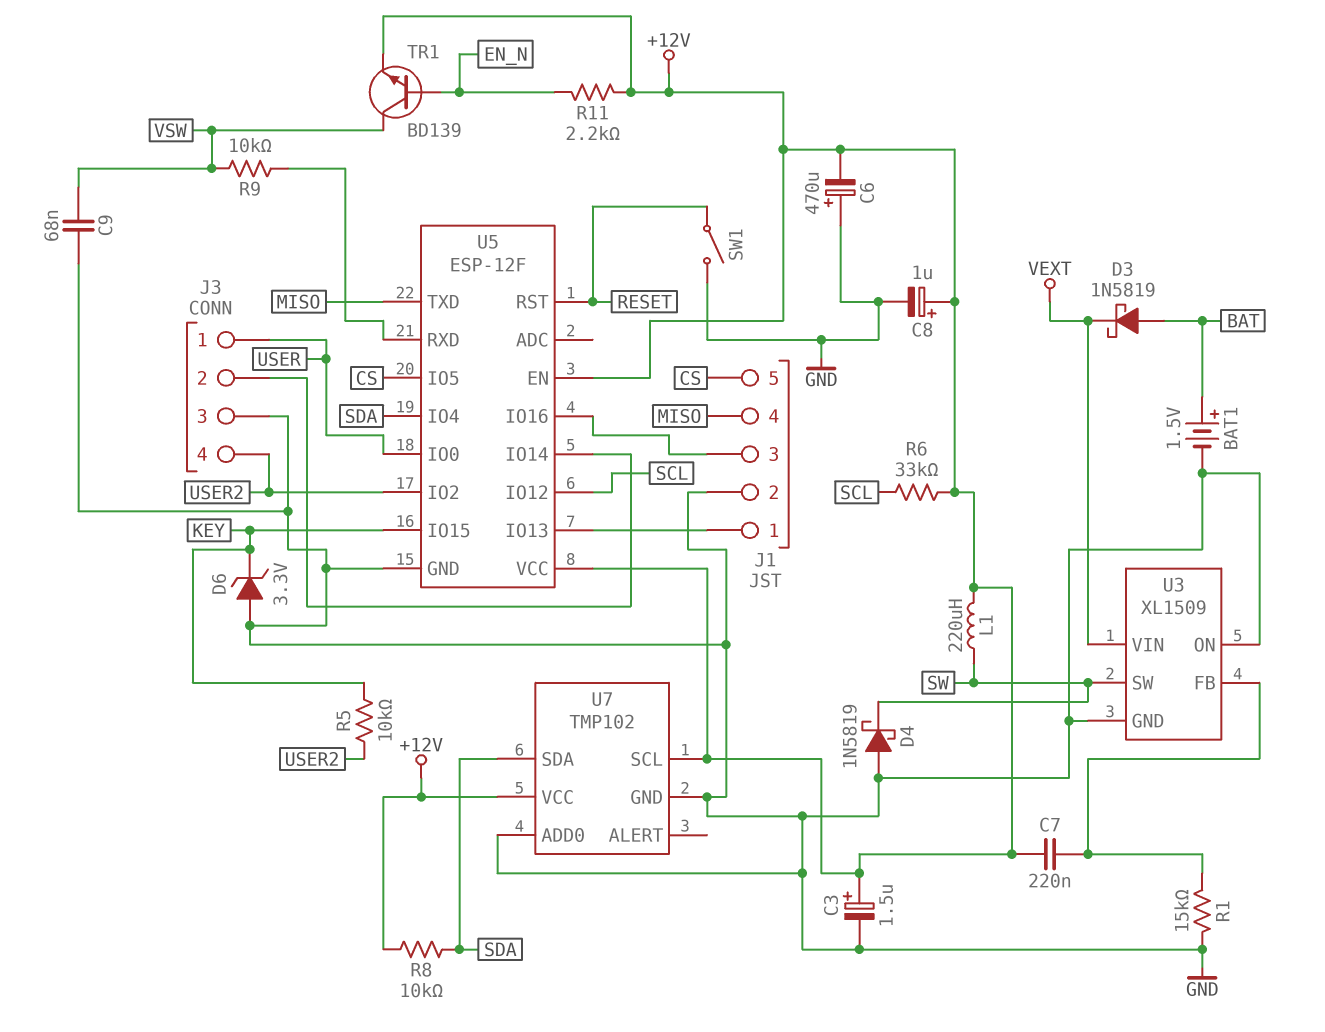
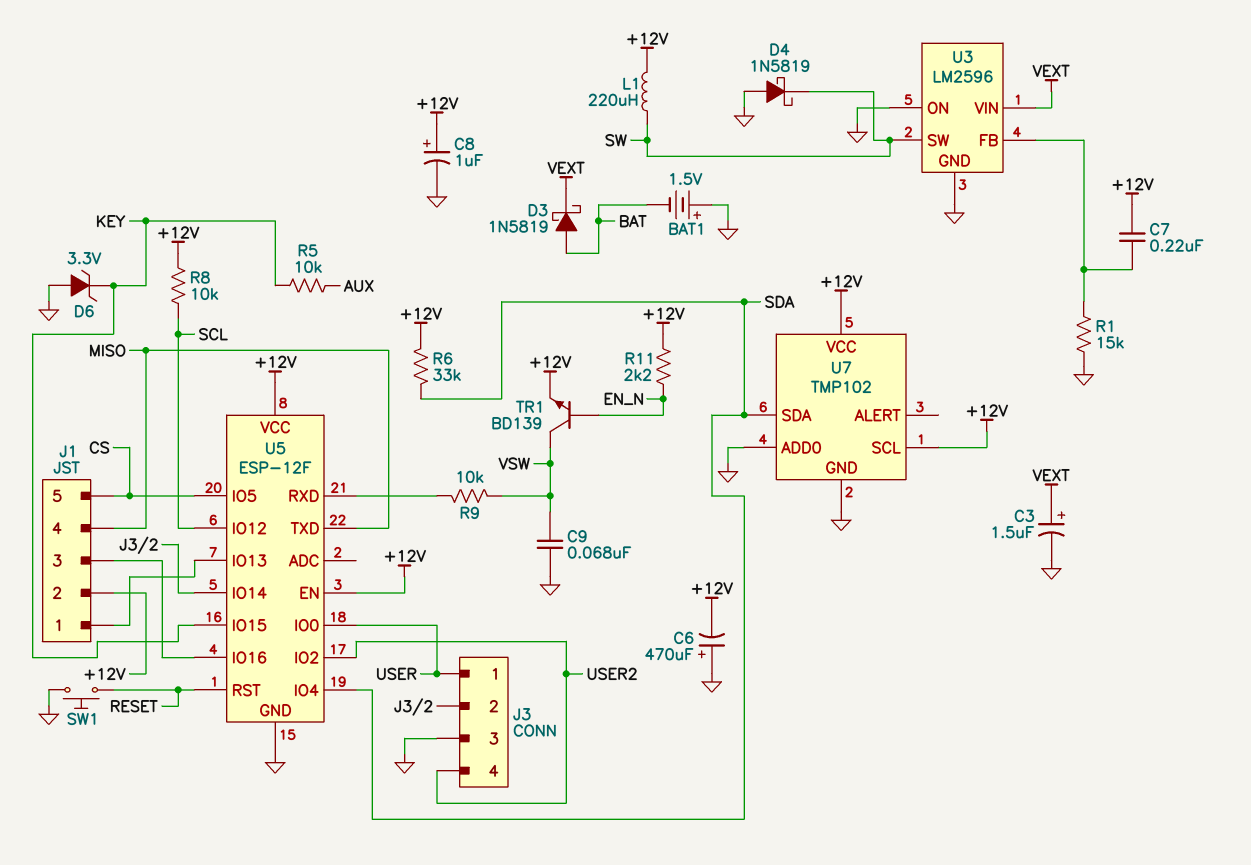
BAT1: 1.5V (plus BAT, minus GND) -> 1.5V (plus GND, minus BAT)
C3: 1.5uF (plus +12V, minus GND) -> 1.5uF (plus VEXT, minus GND)
J1 pin 2: GND -> +12V
R5: 10k (KEY, USER2) -> 10k (AUX, KEY)
R6: 33k (+12V, SCL) -> 33k (+12V, SDA)
R8: 10k (+12V, SDA) -> 10k (+12V, SCL)
SW1: switch (GND, RESET) -> button (GND, RESET)
U3: XL1509 -> LM2596

